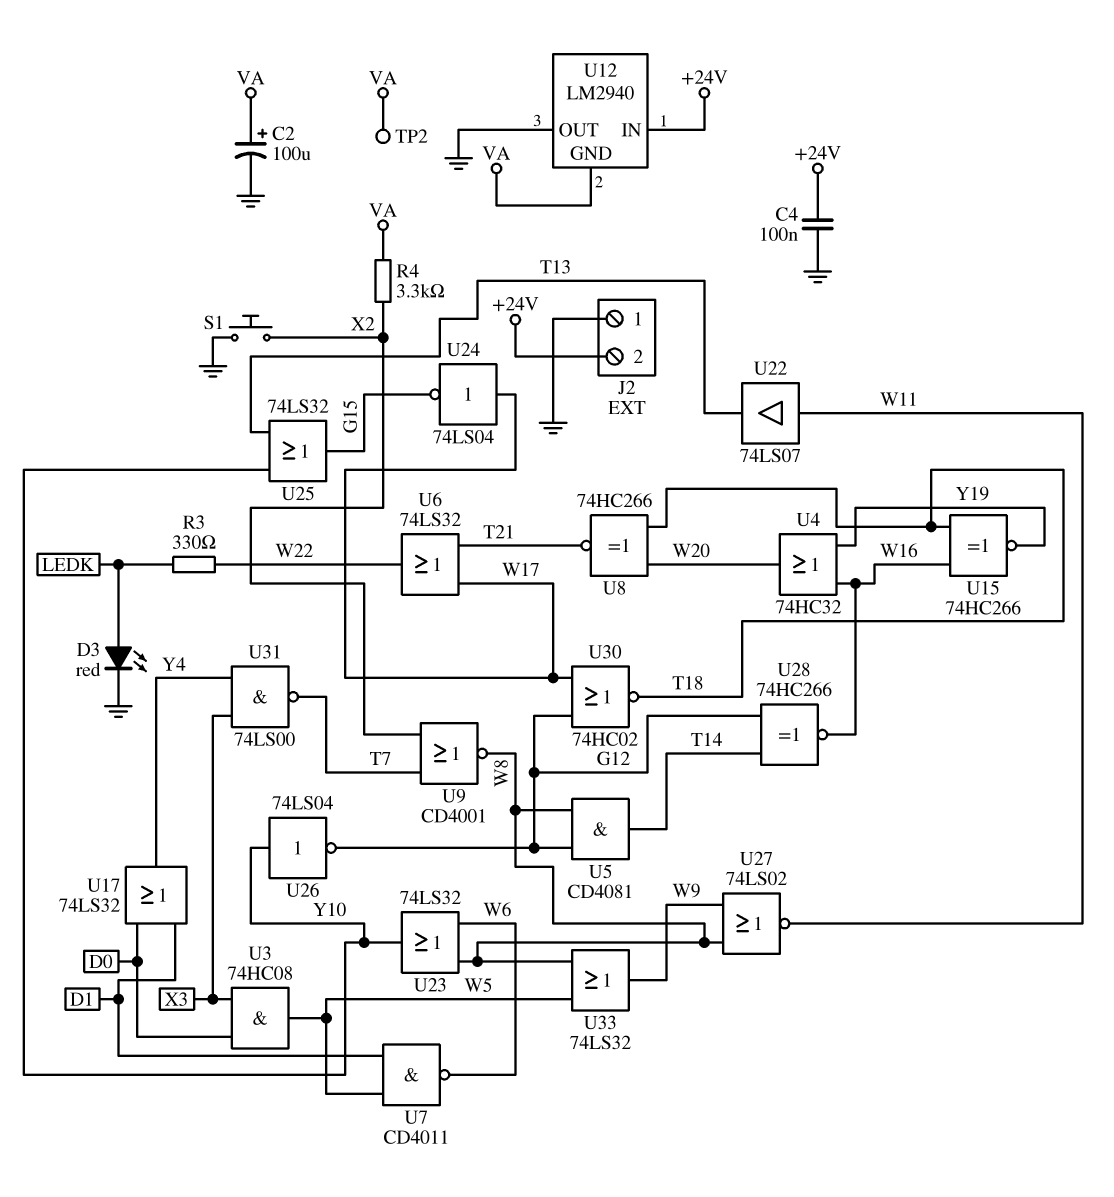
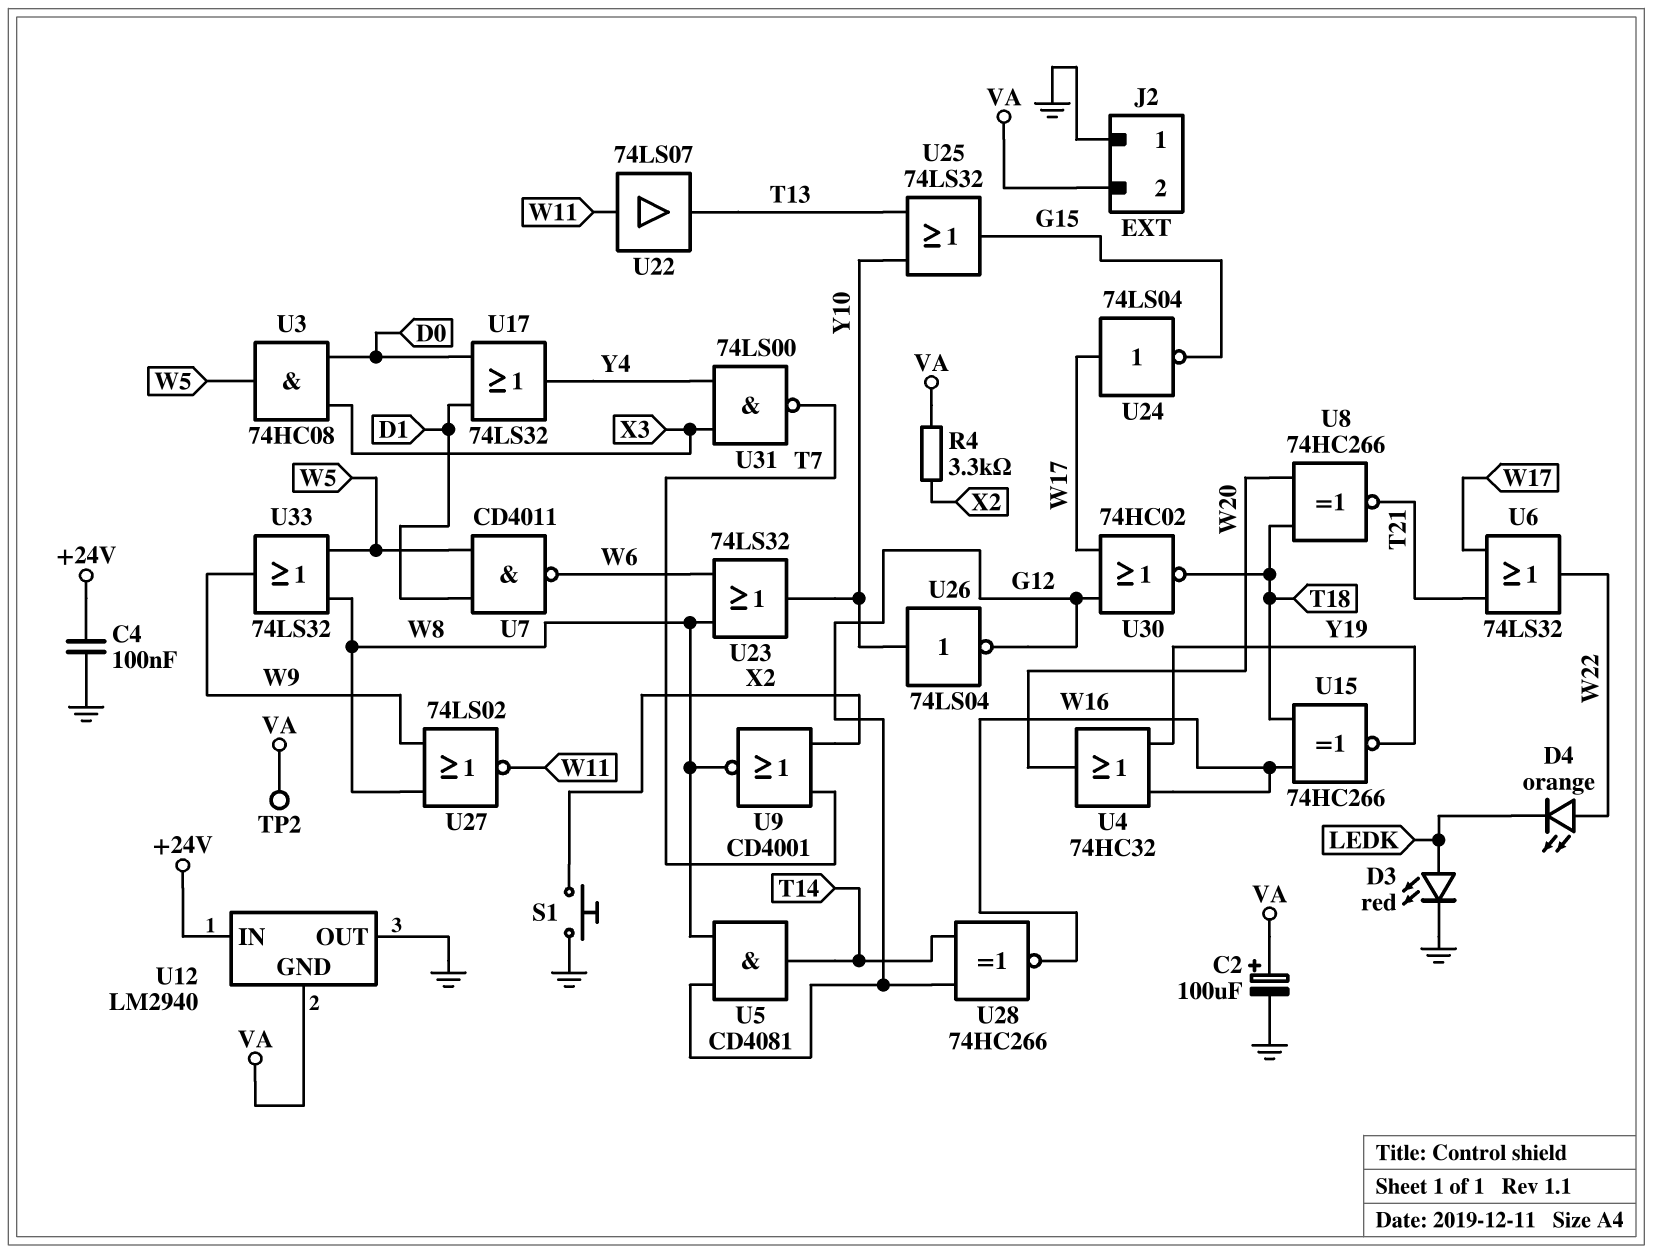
D4: none -> LED orange (A W22, K LEDK)
J2 pin 2: +24V -> VA
R3: 330 (LEDK, W22) -> none

